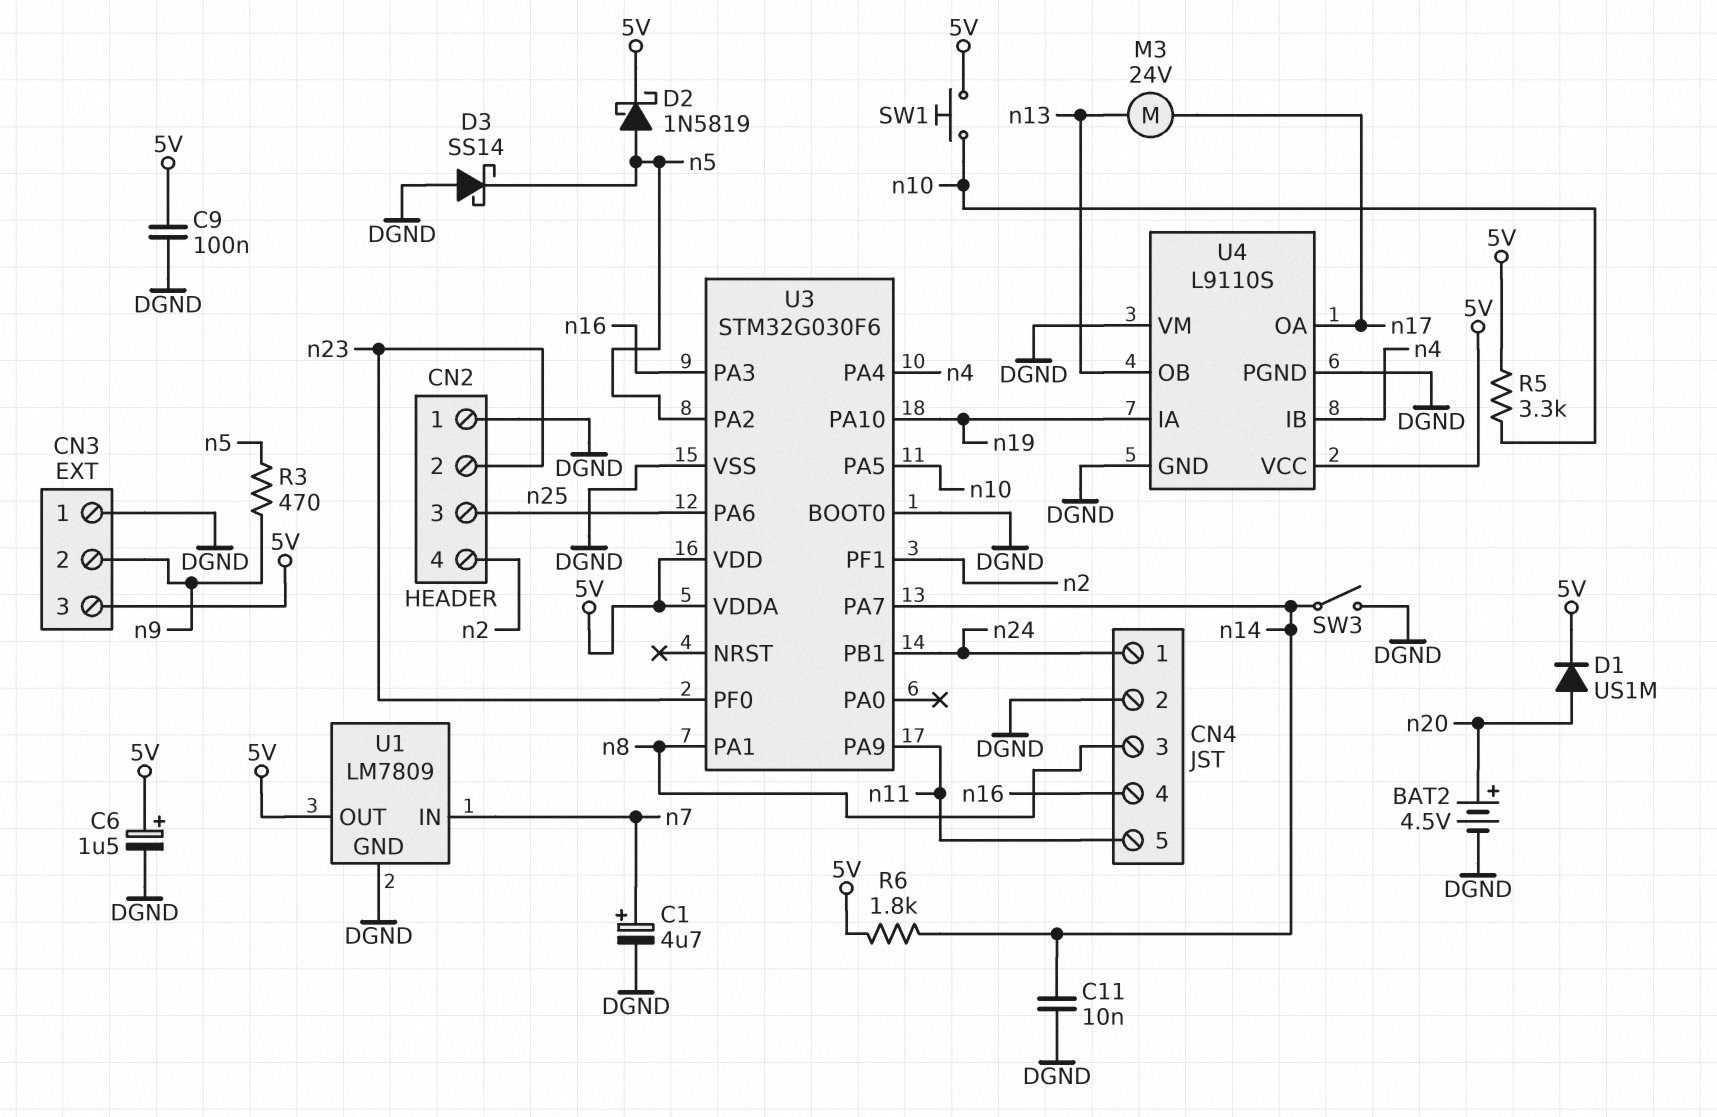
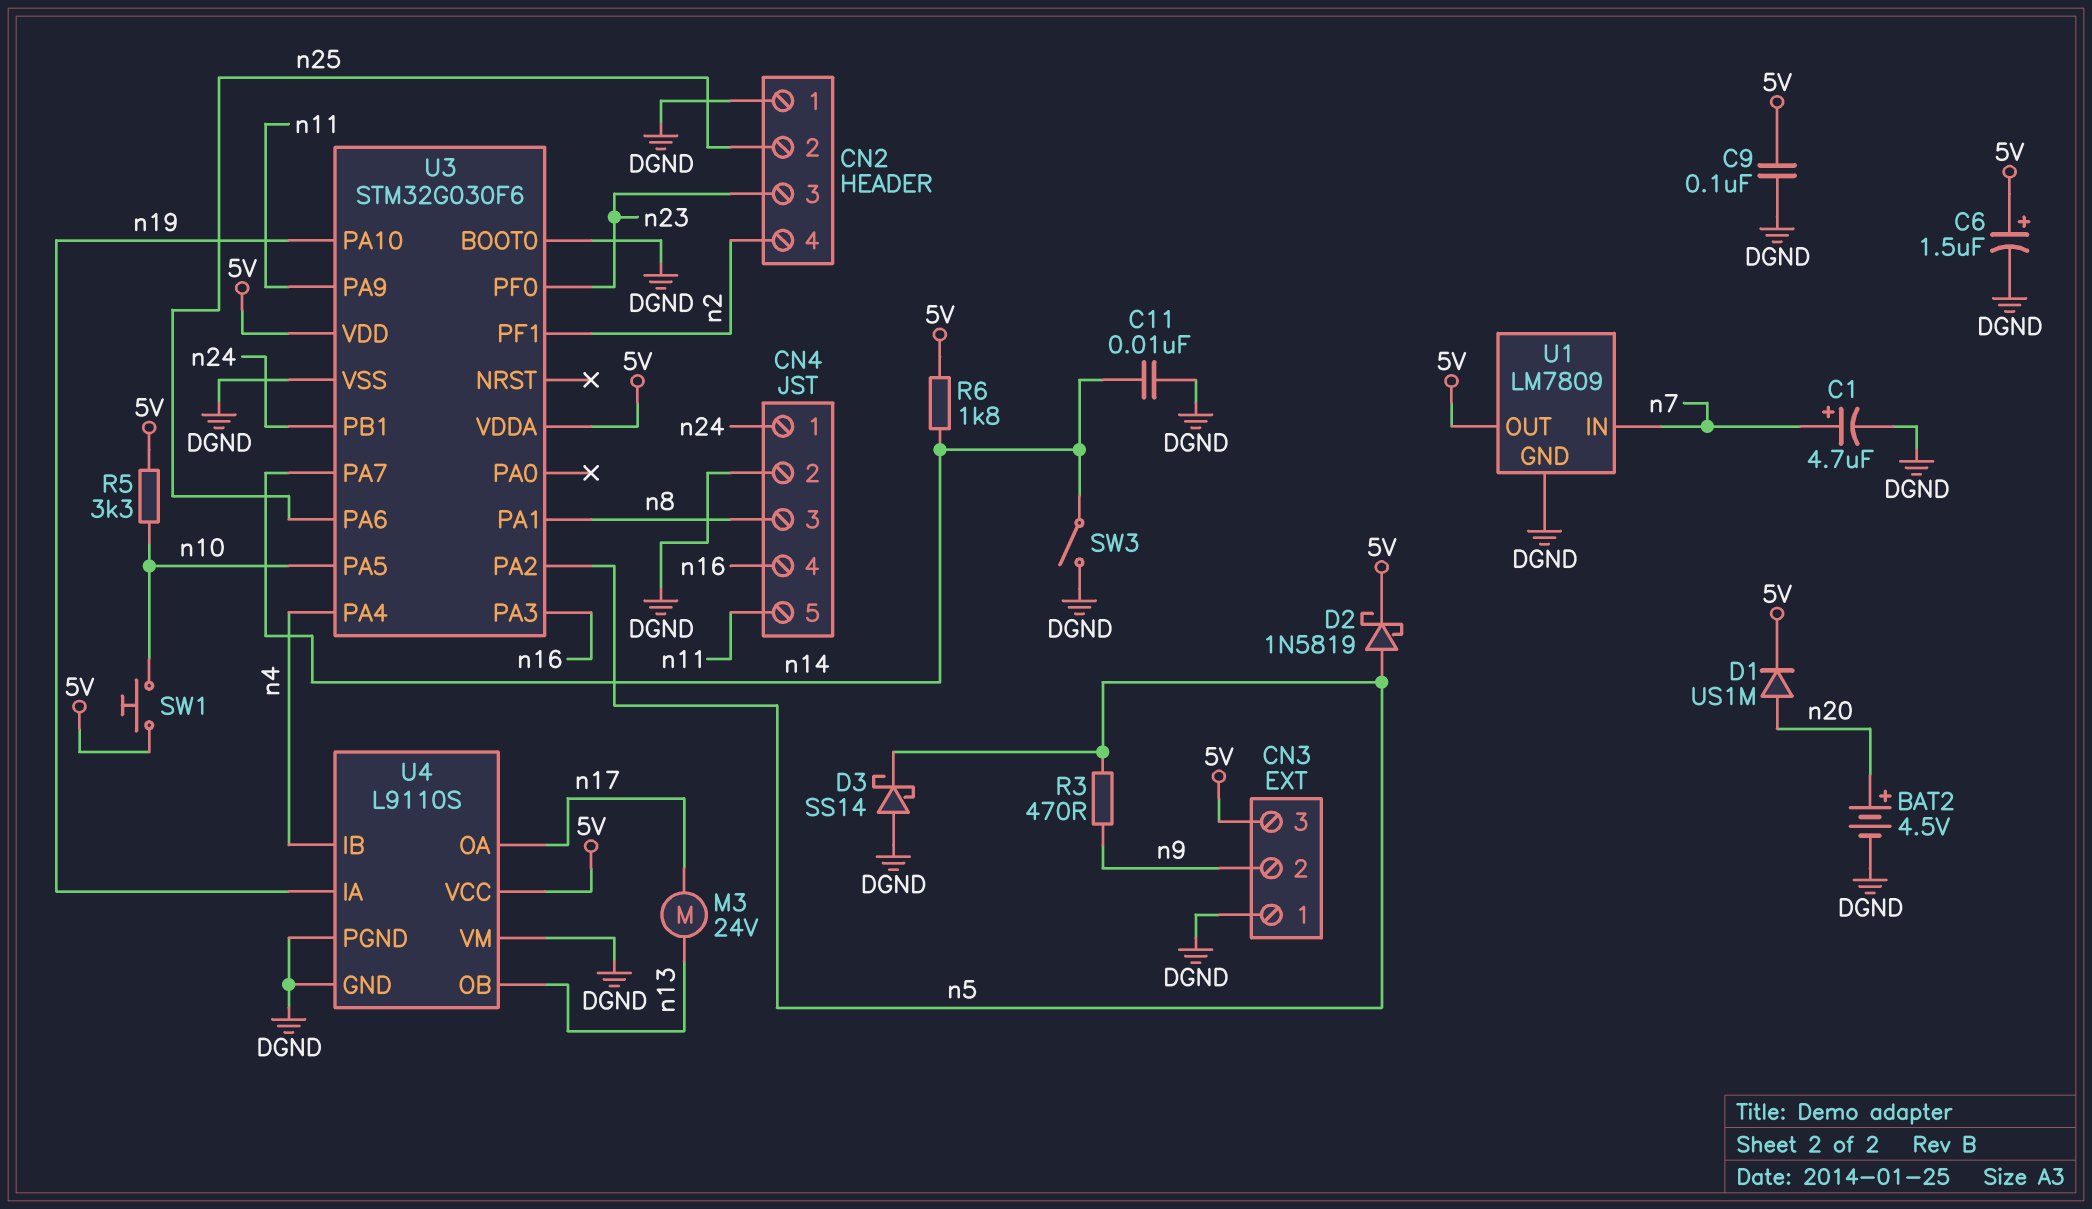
CN2 pin 2: n23 -> n25
CN2 pin 3: n25 -> n23

